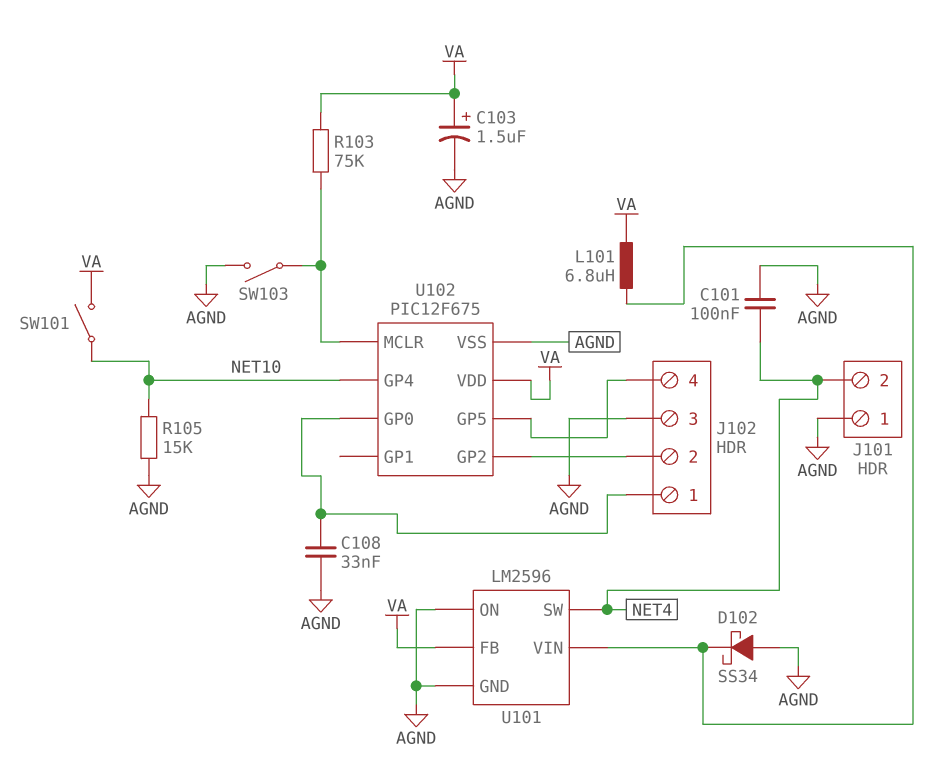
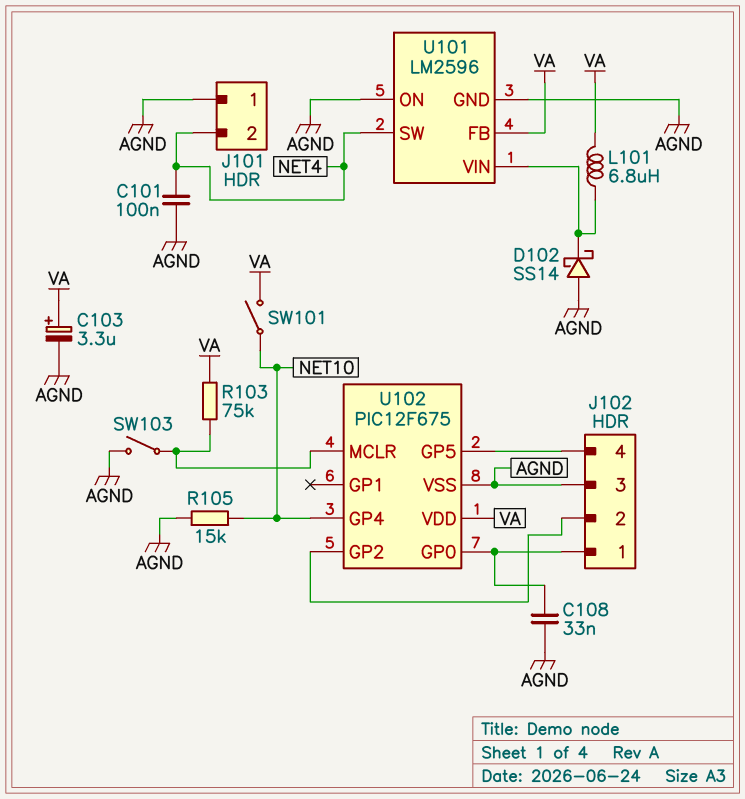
C103: 1.5uF (plus VA, minus AGND) -> 3.3uF (plus VA, minus AGND)
D102: schottky SS34 (A AGND, K U101/VIN) -> schottky SS14 (A AGND, K U101/VIN)

